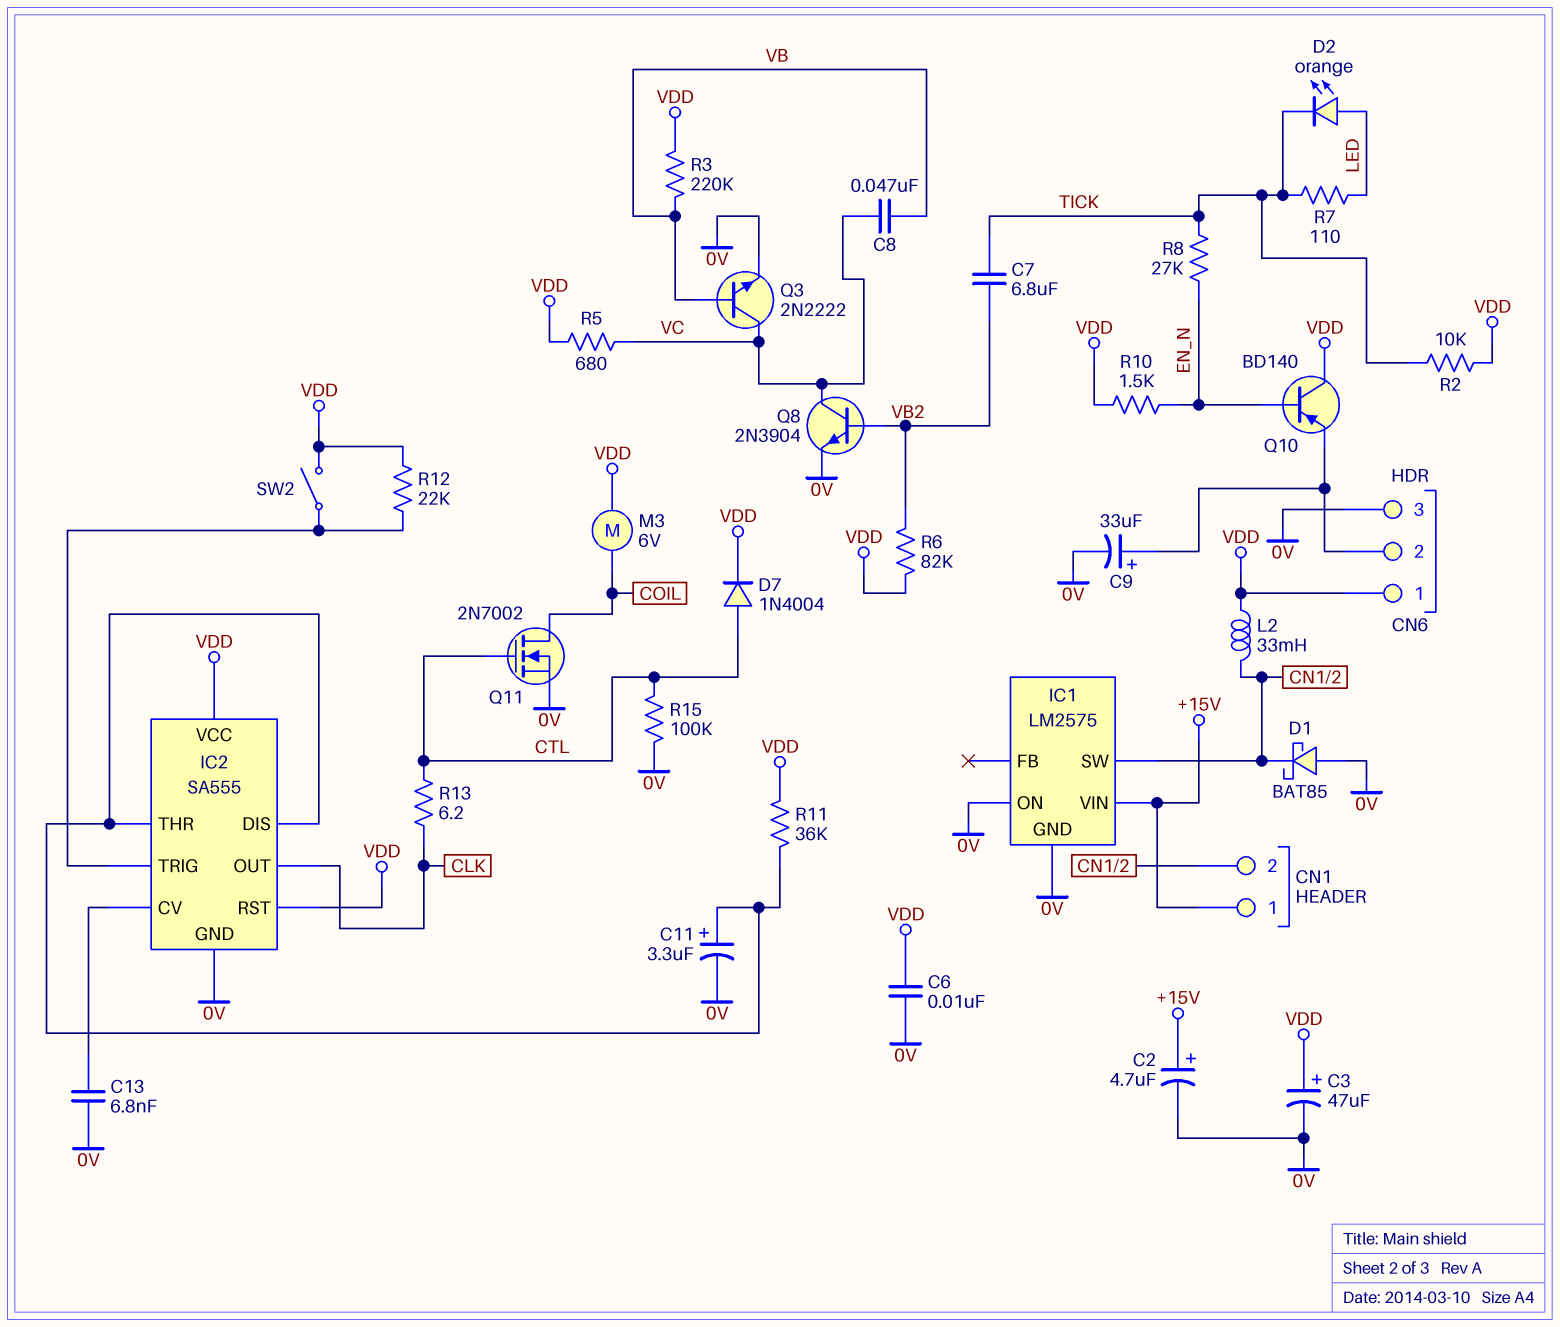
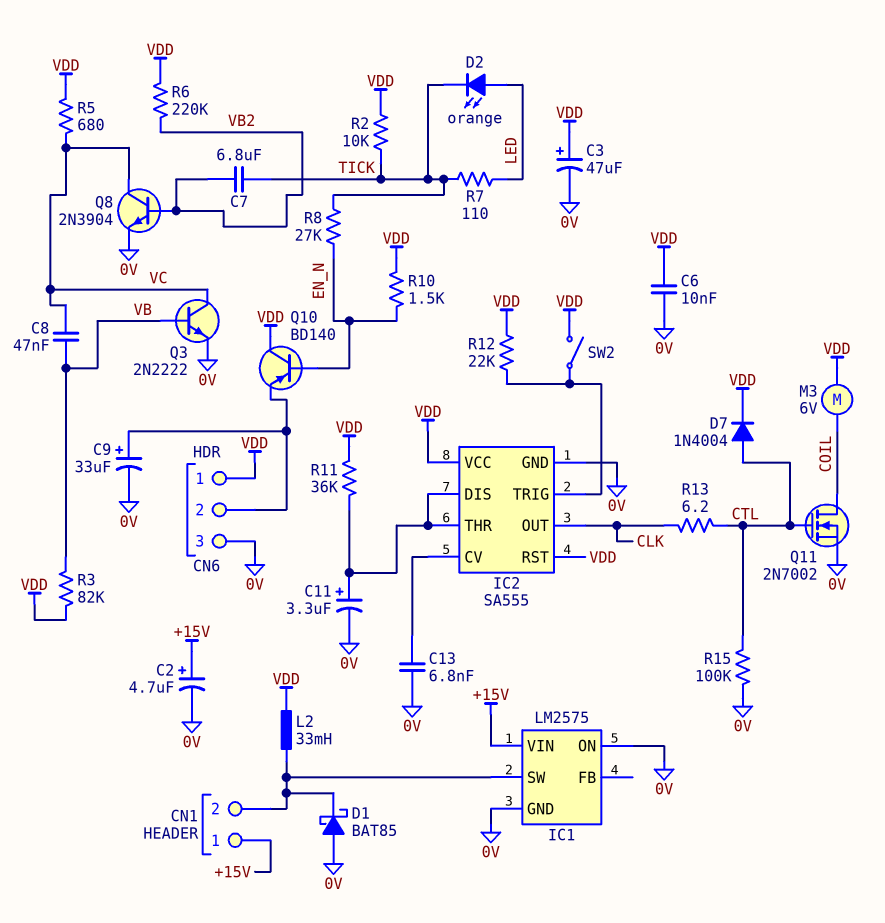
R3: 220k (VB, VDD) -> 82k (VB, VDD)
R6: 82k (VB2, VDD) -> 220k (VB2, VDD)

